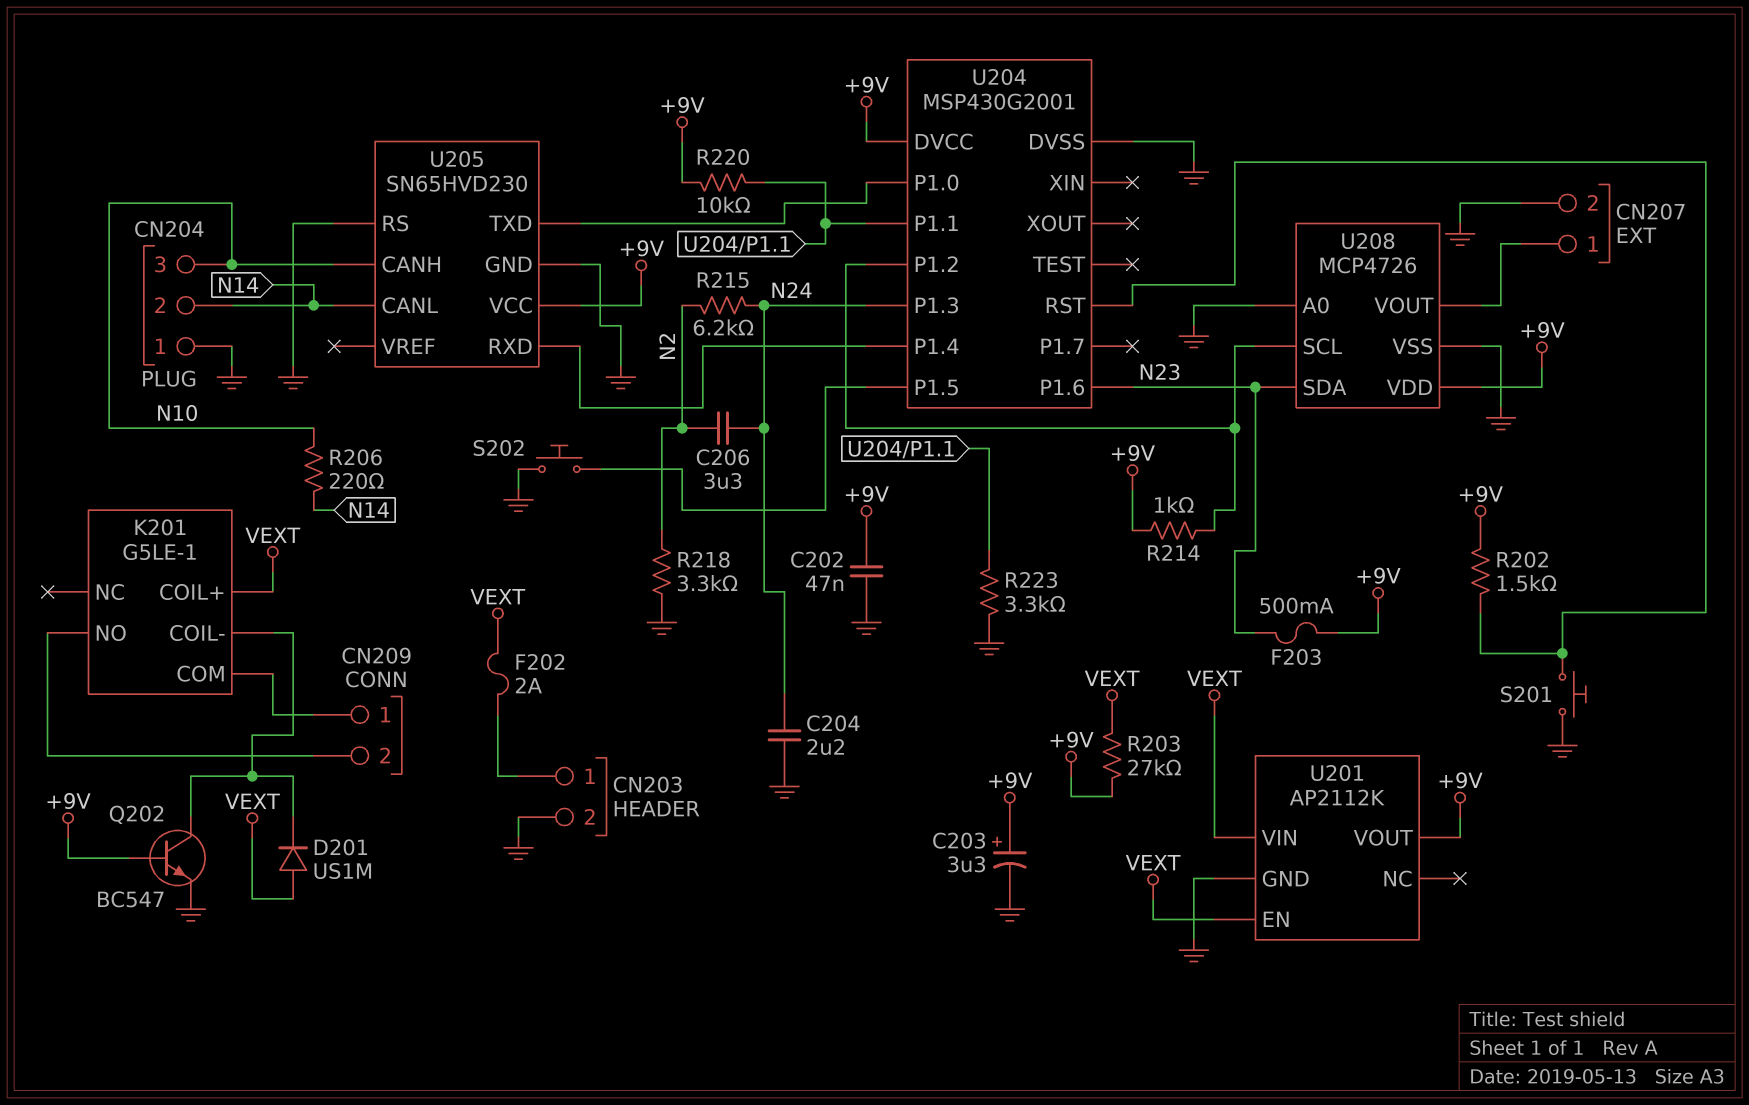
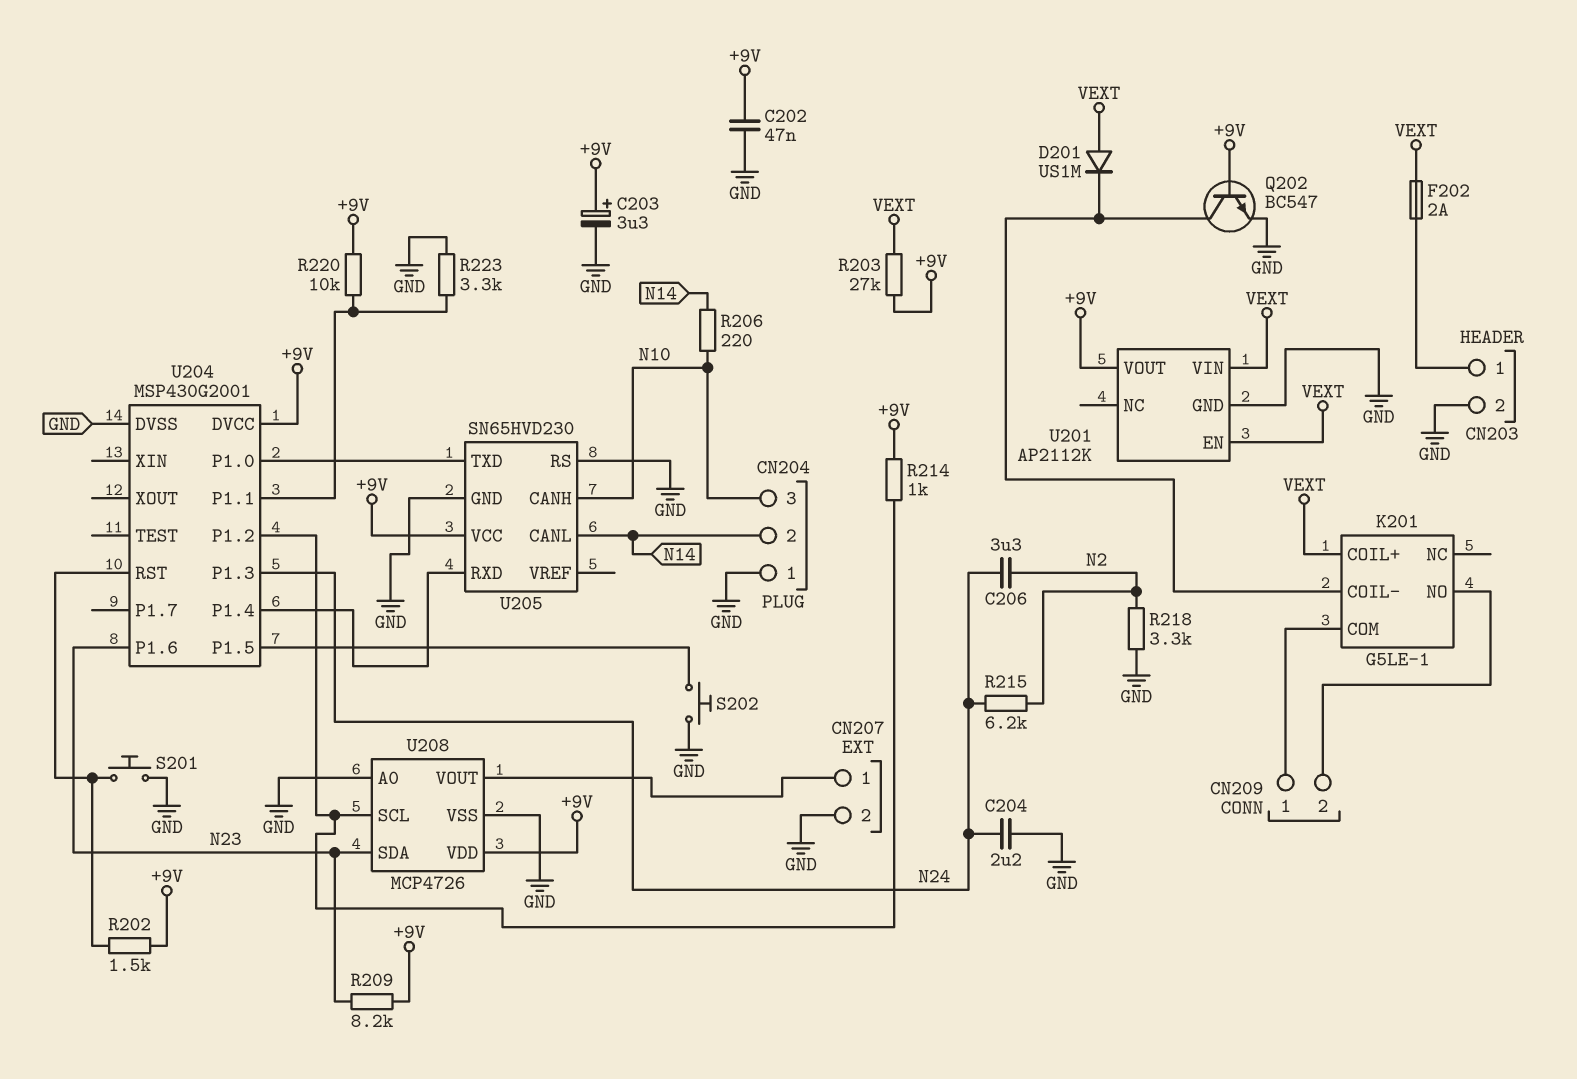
F203: 500mA (+9V, N23) -> none
R209: none -> 8.2k (+9V, N23)

